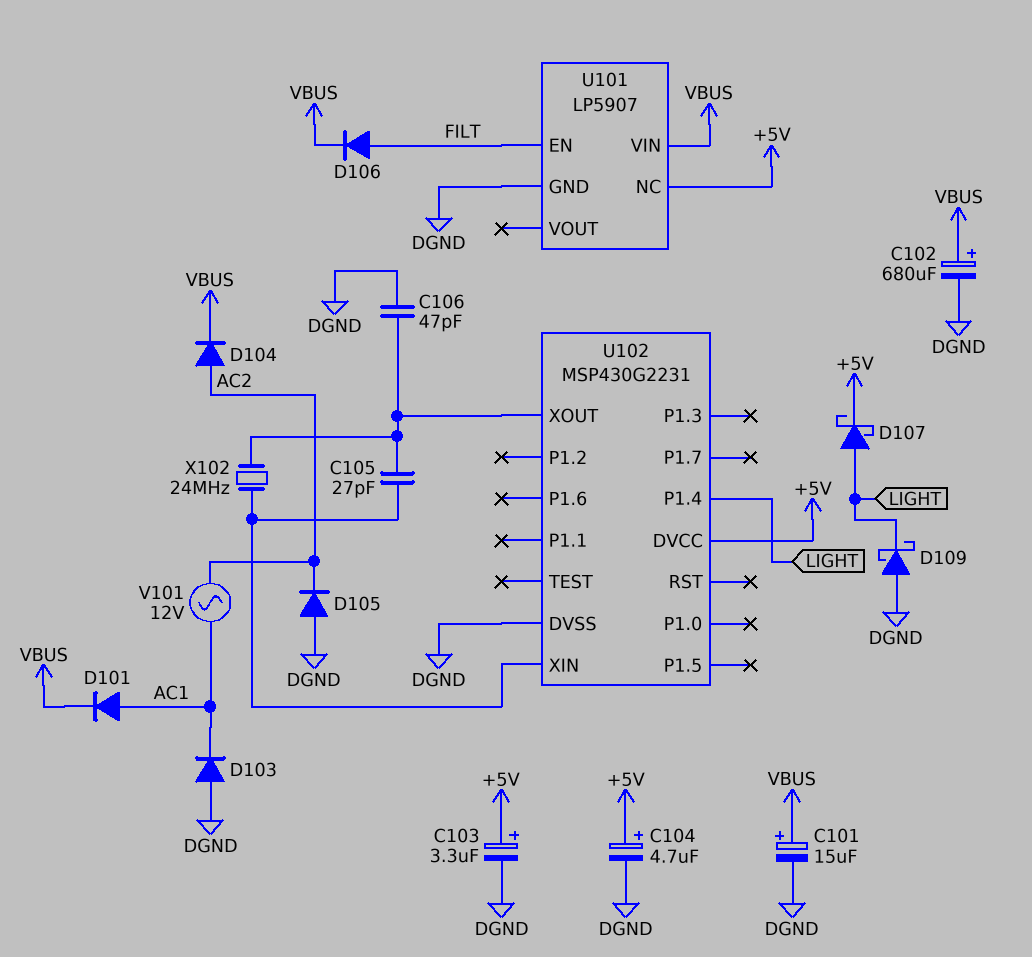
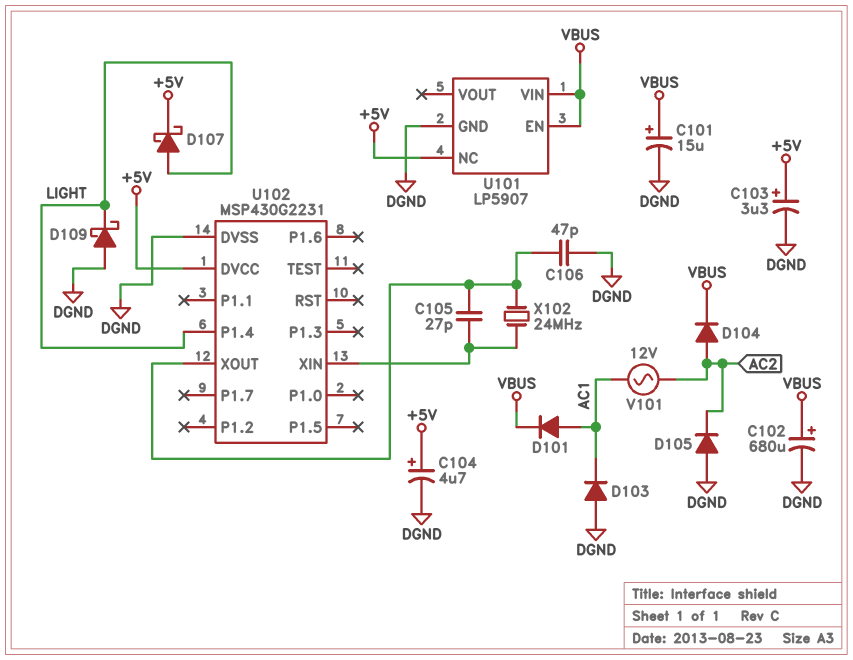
D106: diode (A FILT, K VBUS) -> none
U101 pin EN: FILT -> VBUS

